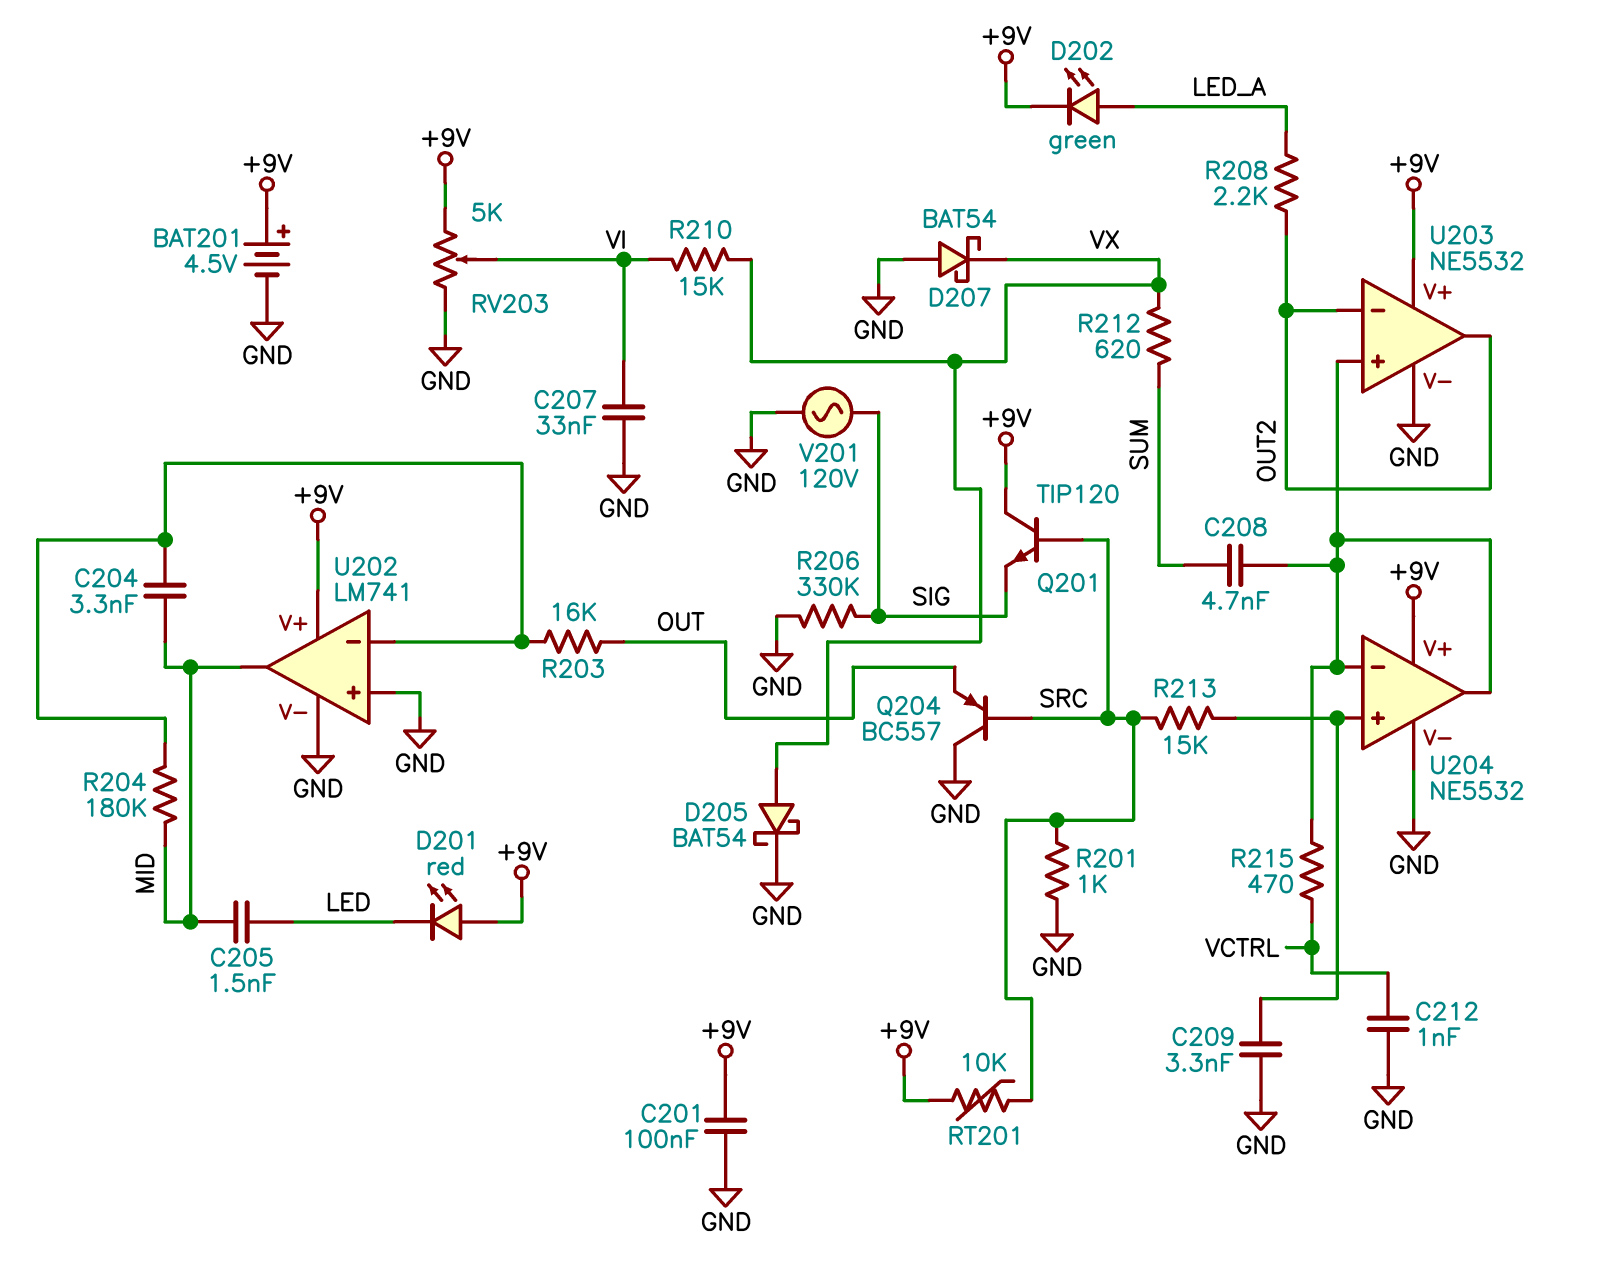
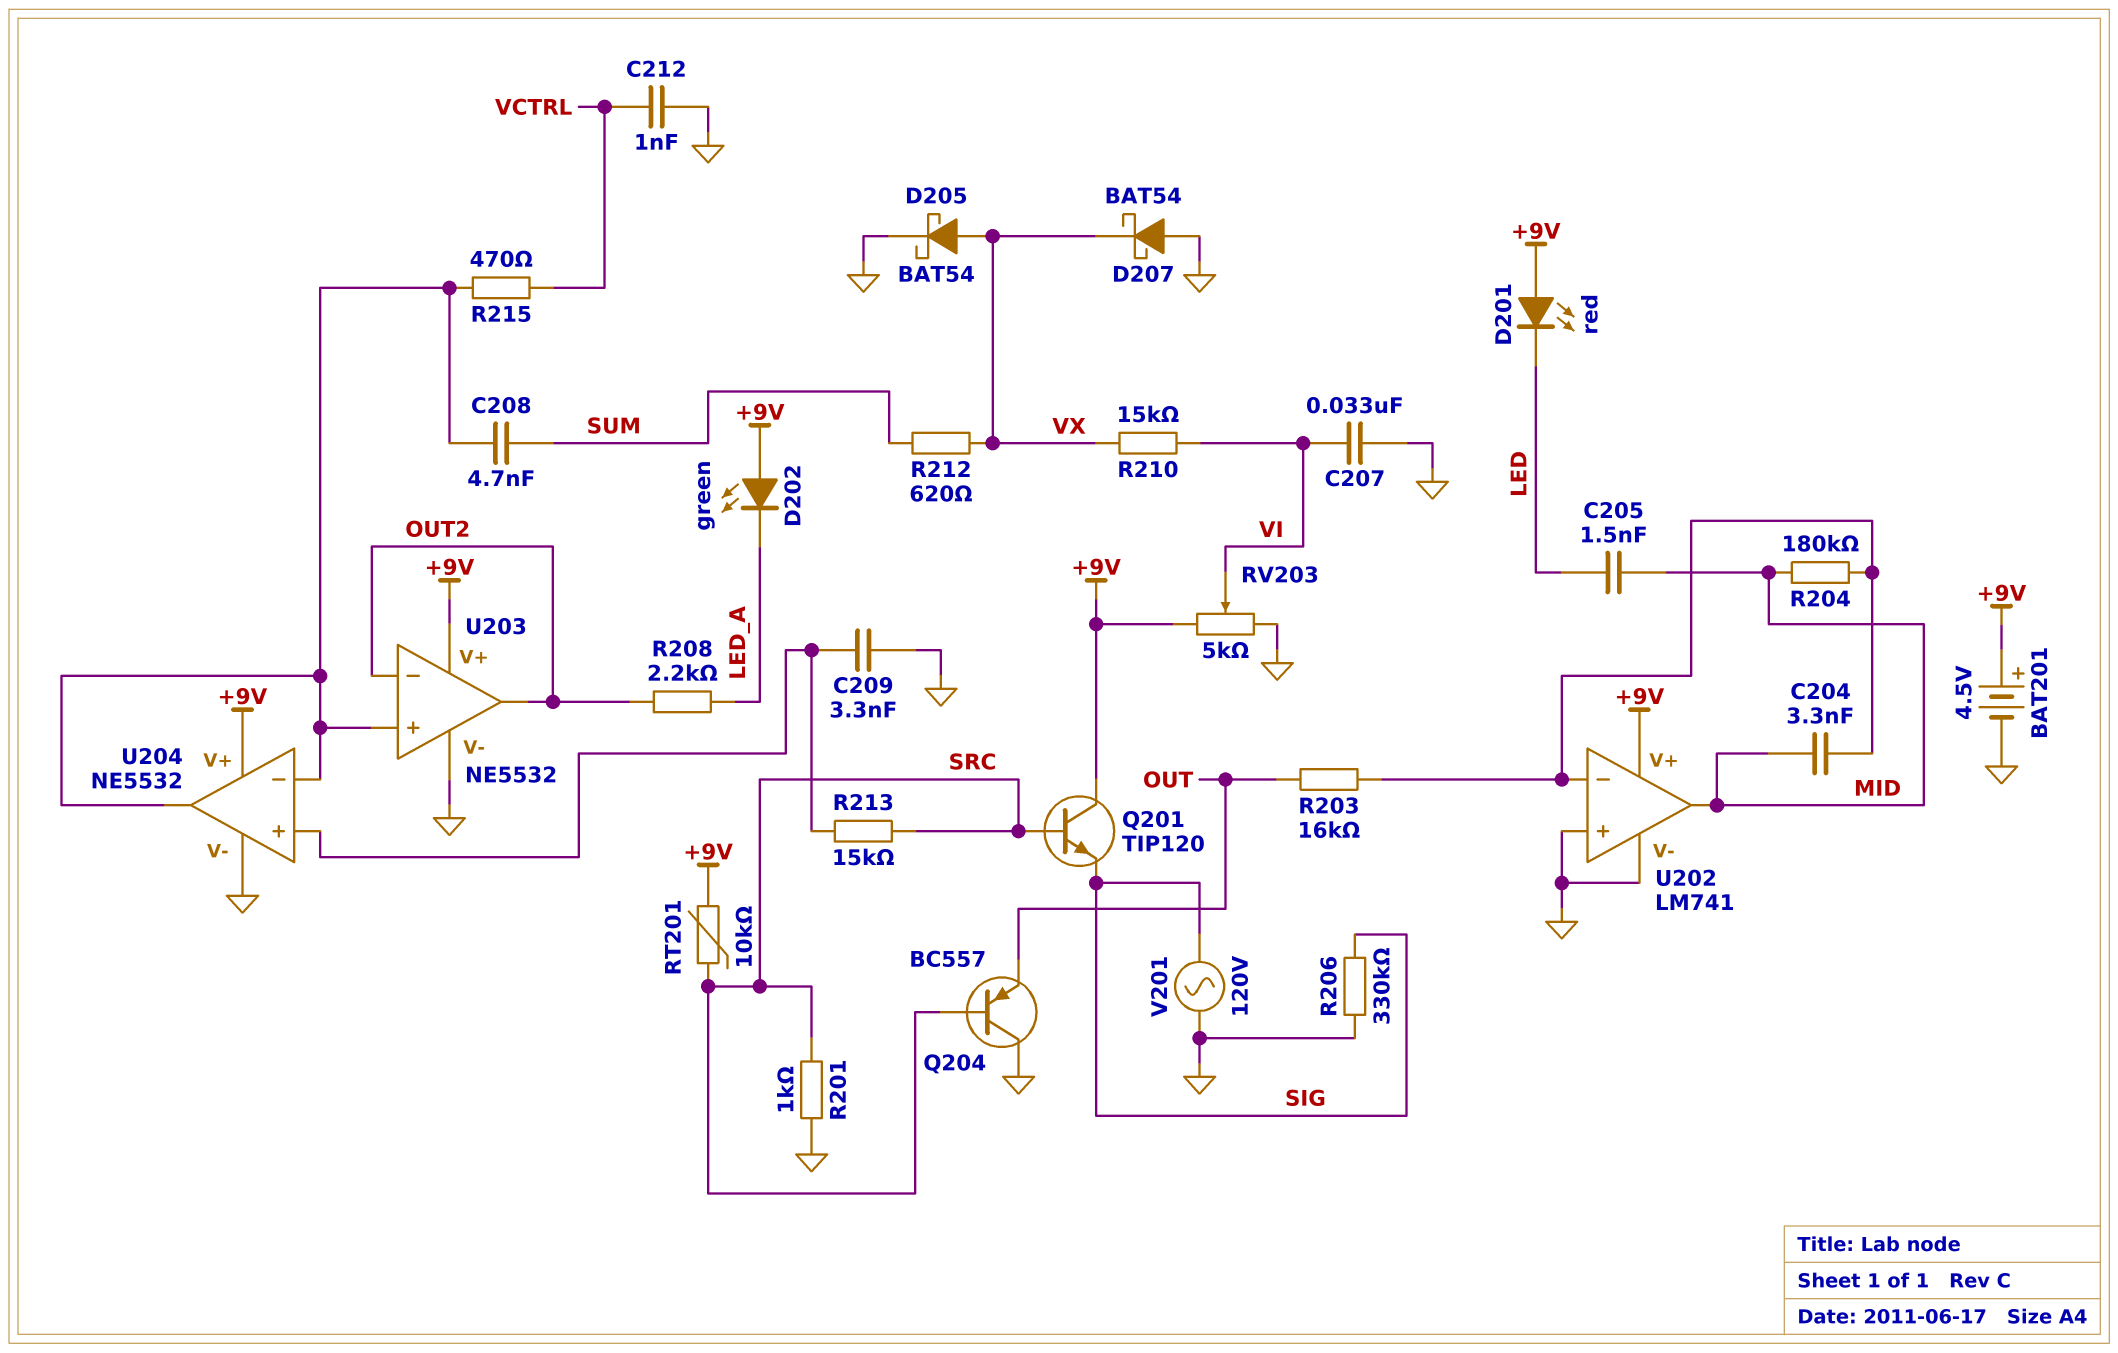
C201: 100nF (+9V, GND) -> none
D202: LED green (A LED_A, K +9V) -> LED green (A +9V, K LED_A)

